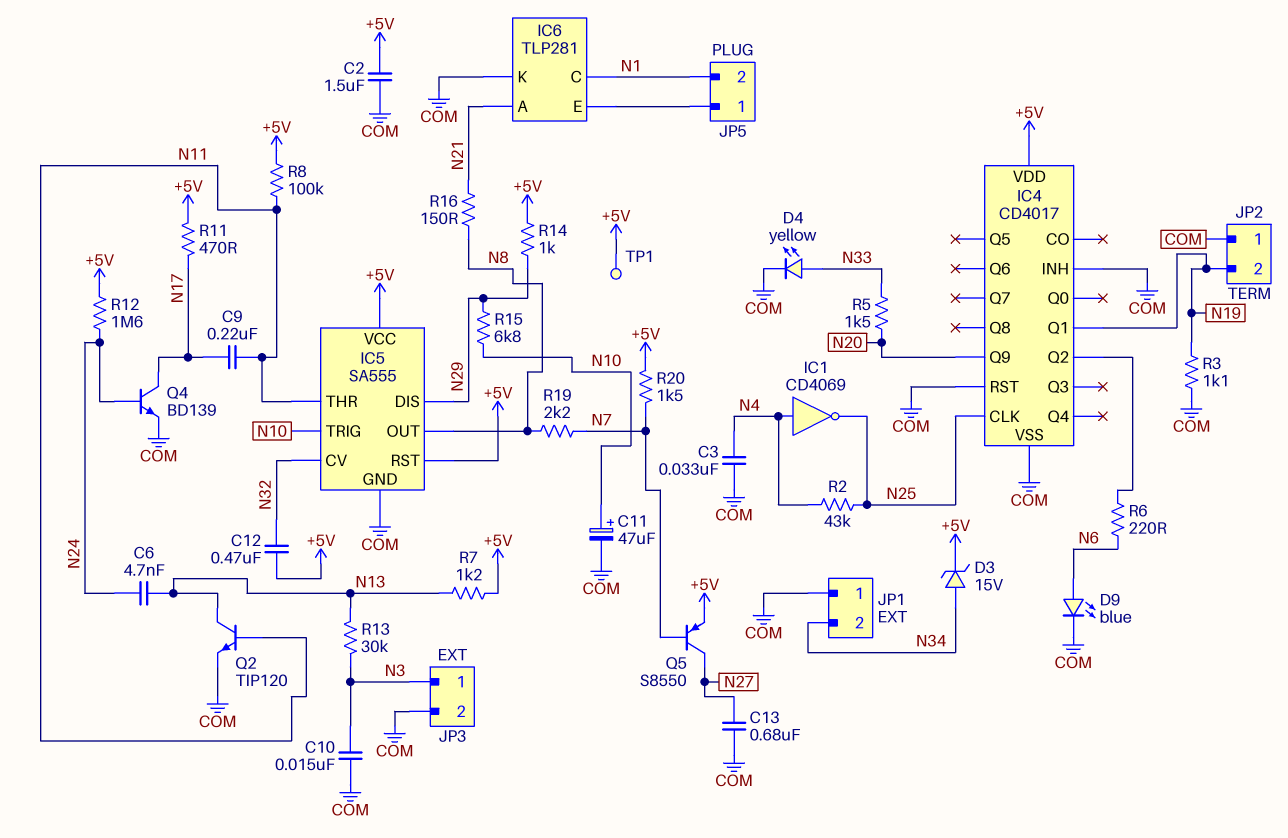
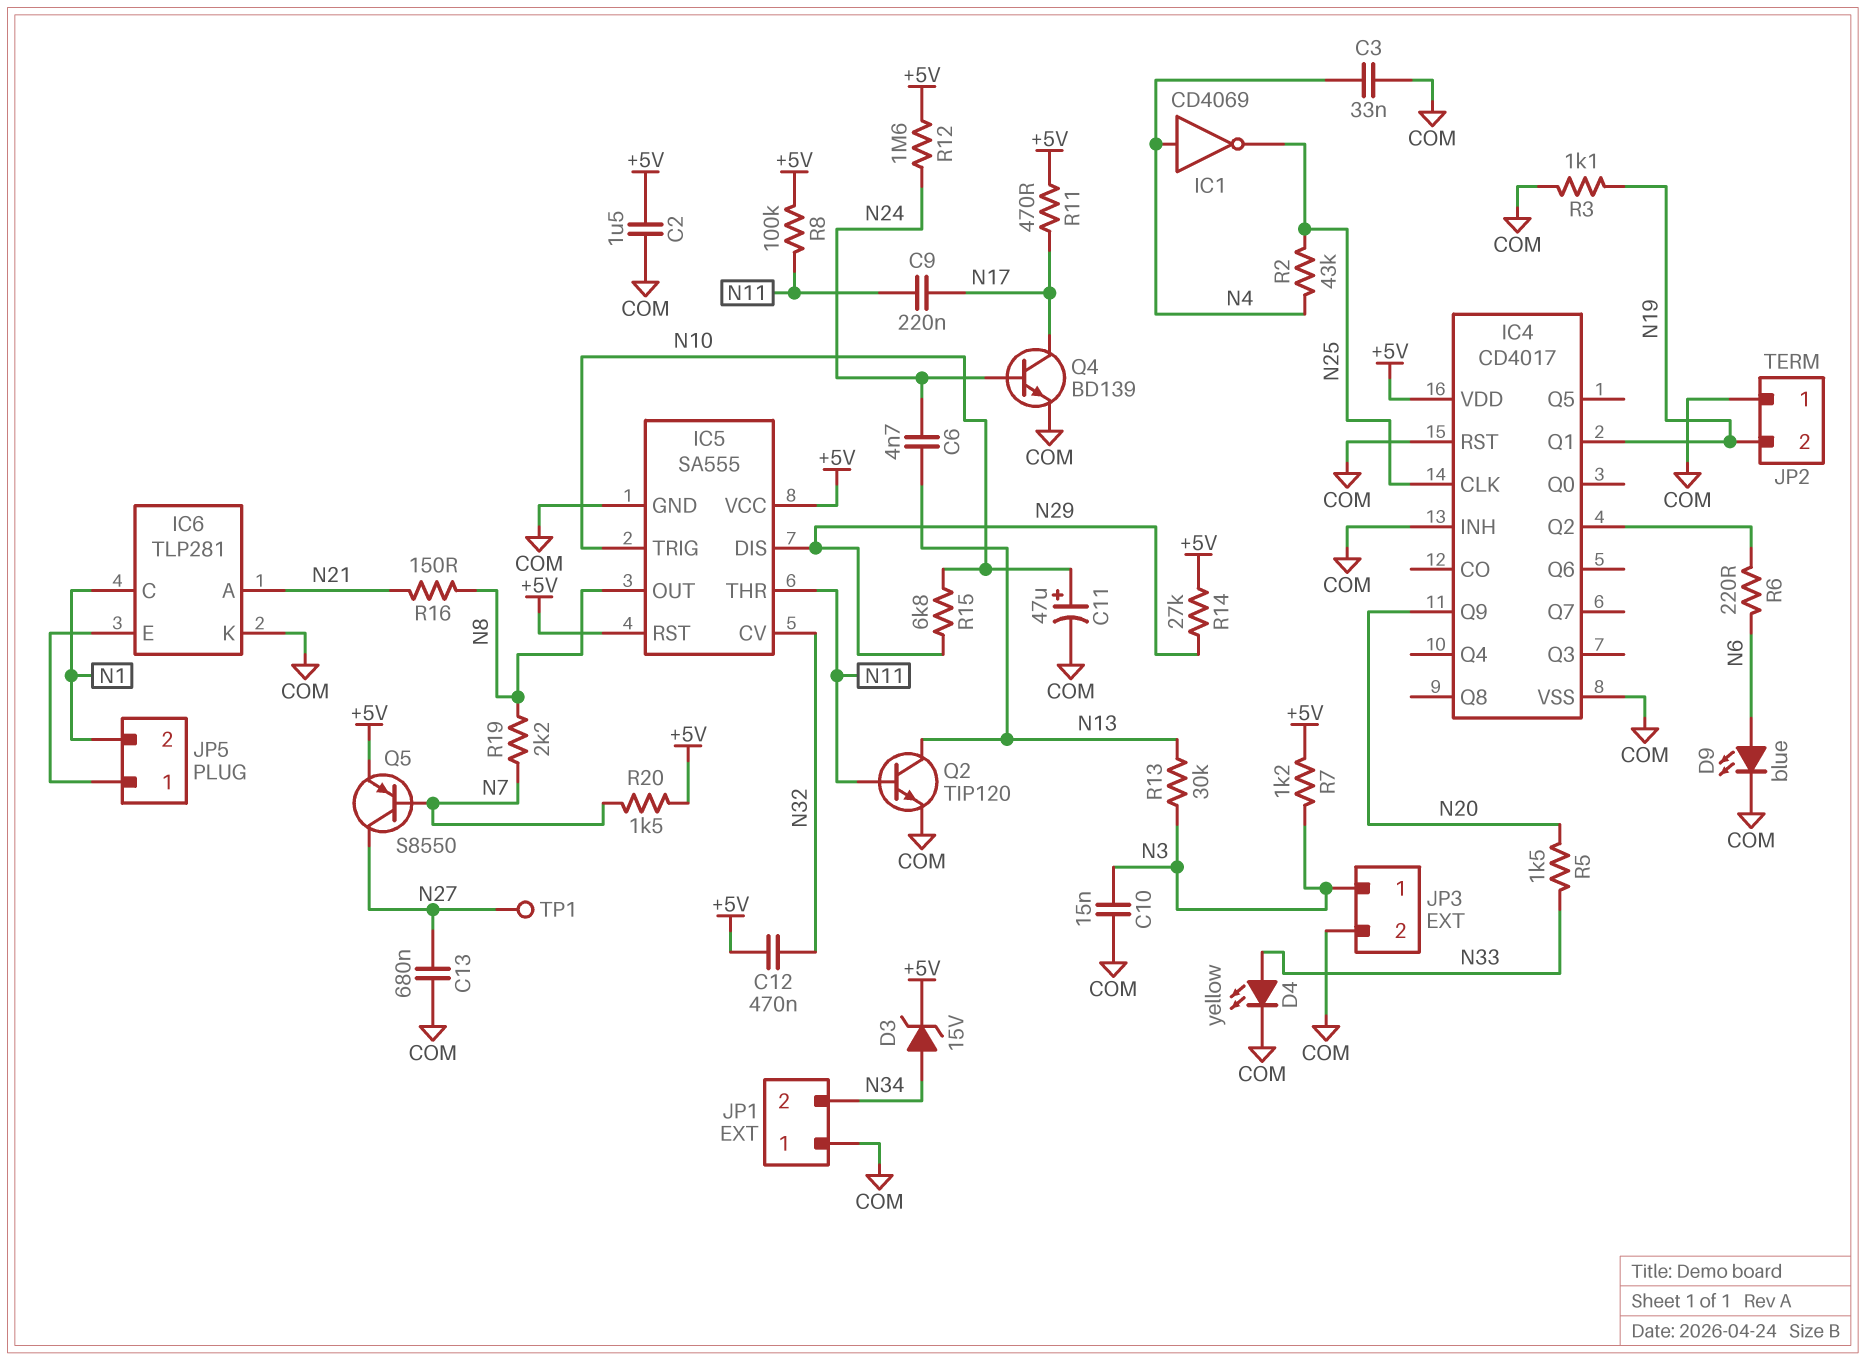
R7: 1.2k (+5V, N13) -> 1.2k (+5V, N3)
R14: 1k (+5V, N29) -> 27k (+5V, N29)
TP1: test point (+5V) -> test point (N27)

